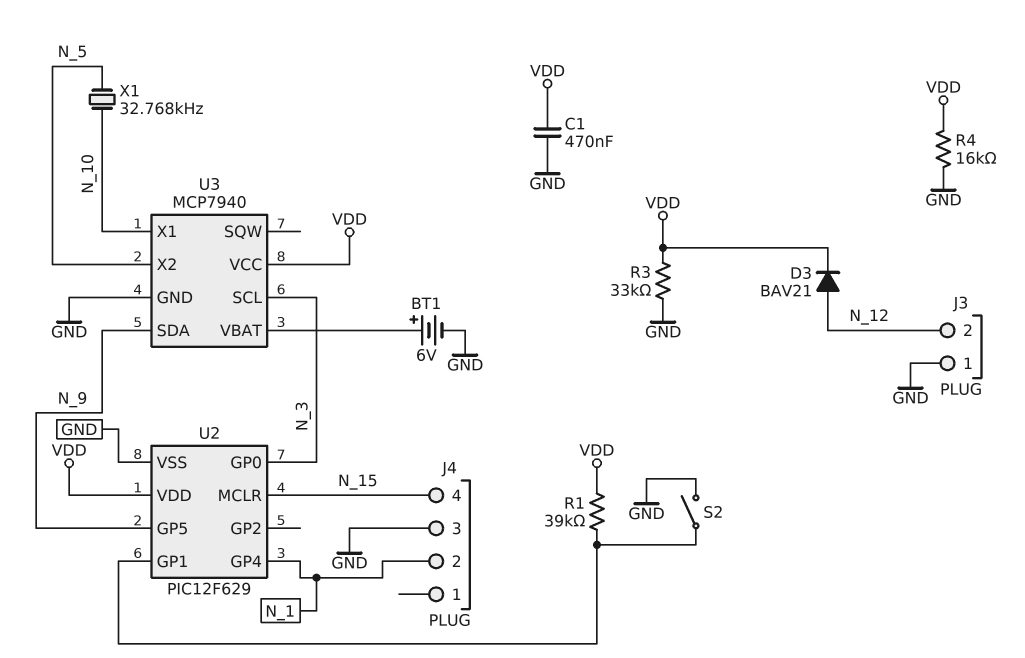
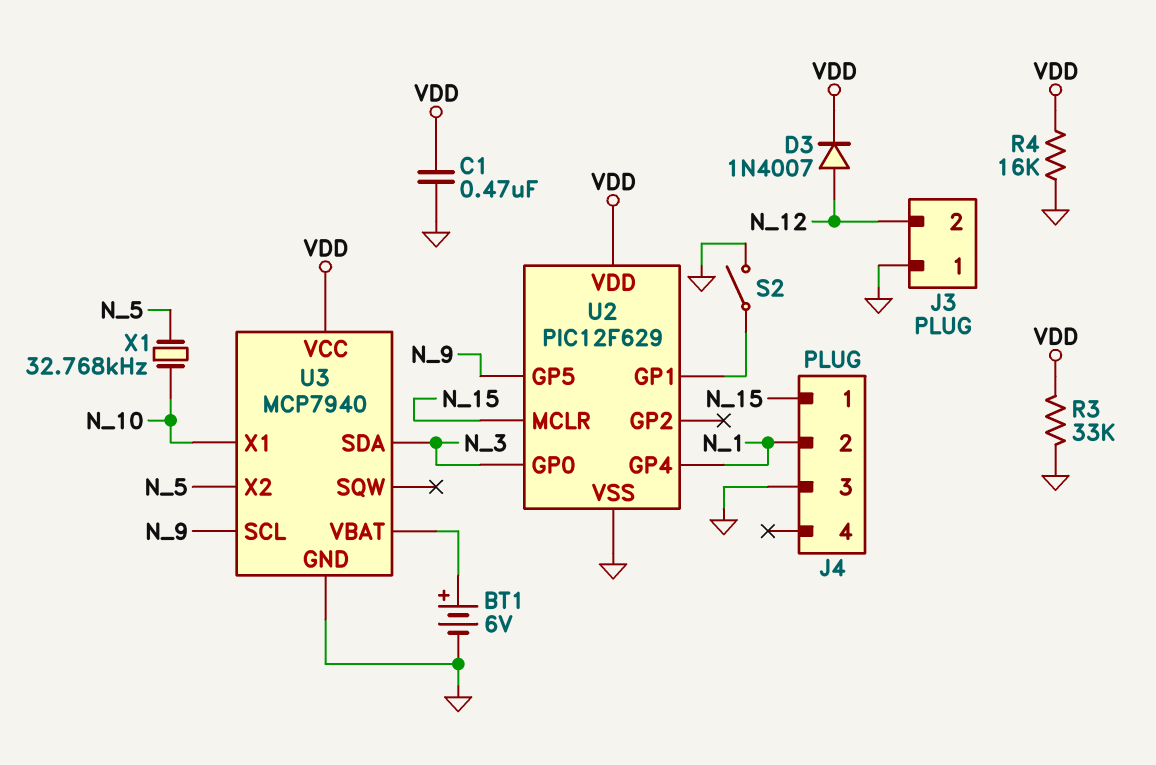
D3: diode BAV21 (A N_12, K VDD) -> diode 1N4007 (A N_12, K VDD)
J4 pin 1: none -> N_15
J4 pin 4: N_15 -> none
R1: 39k (U2/GP1, VDD) -> none
U3 pin SCL: N_3 -> N_9
U3 pin SDA: N_9 -> N_3

